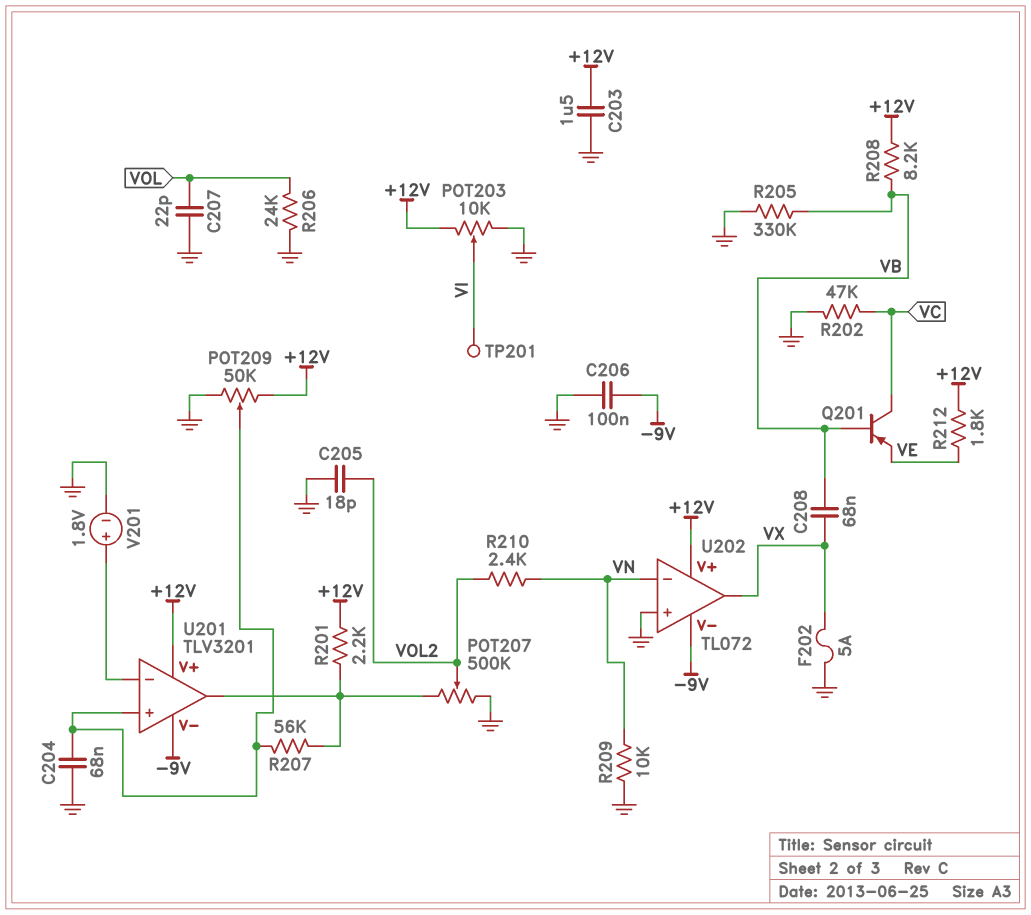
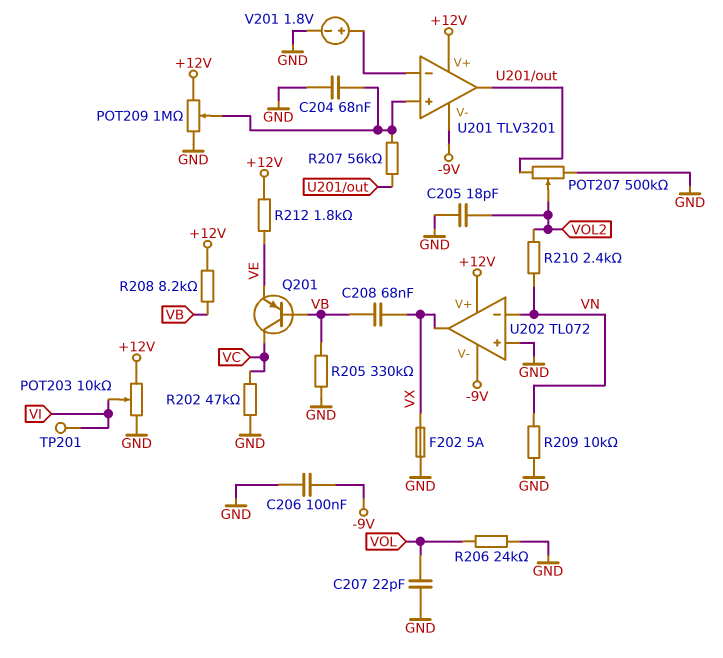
C203: 1.5uF (+12V, GND) -> none
POT209: 50k (+12V, GND, wiper U201/in+) -> 1M (+12V, GND, wiper U201/in+)
R201: 2.2k (+12V, U201/out) -> none

